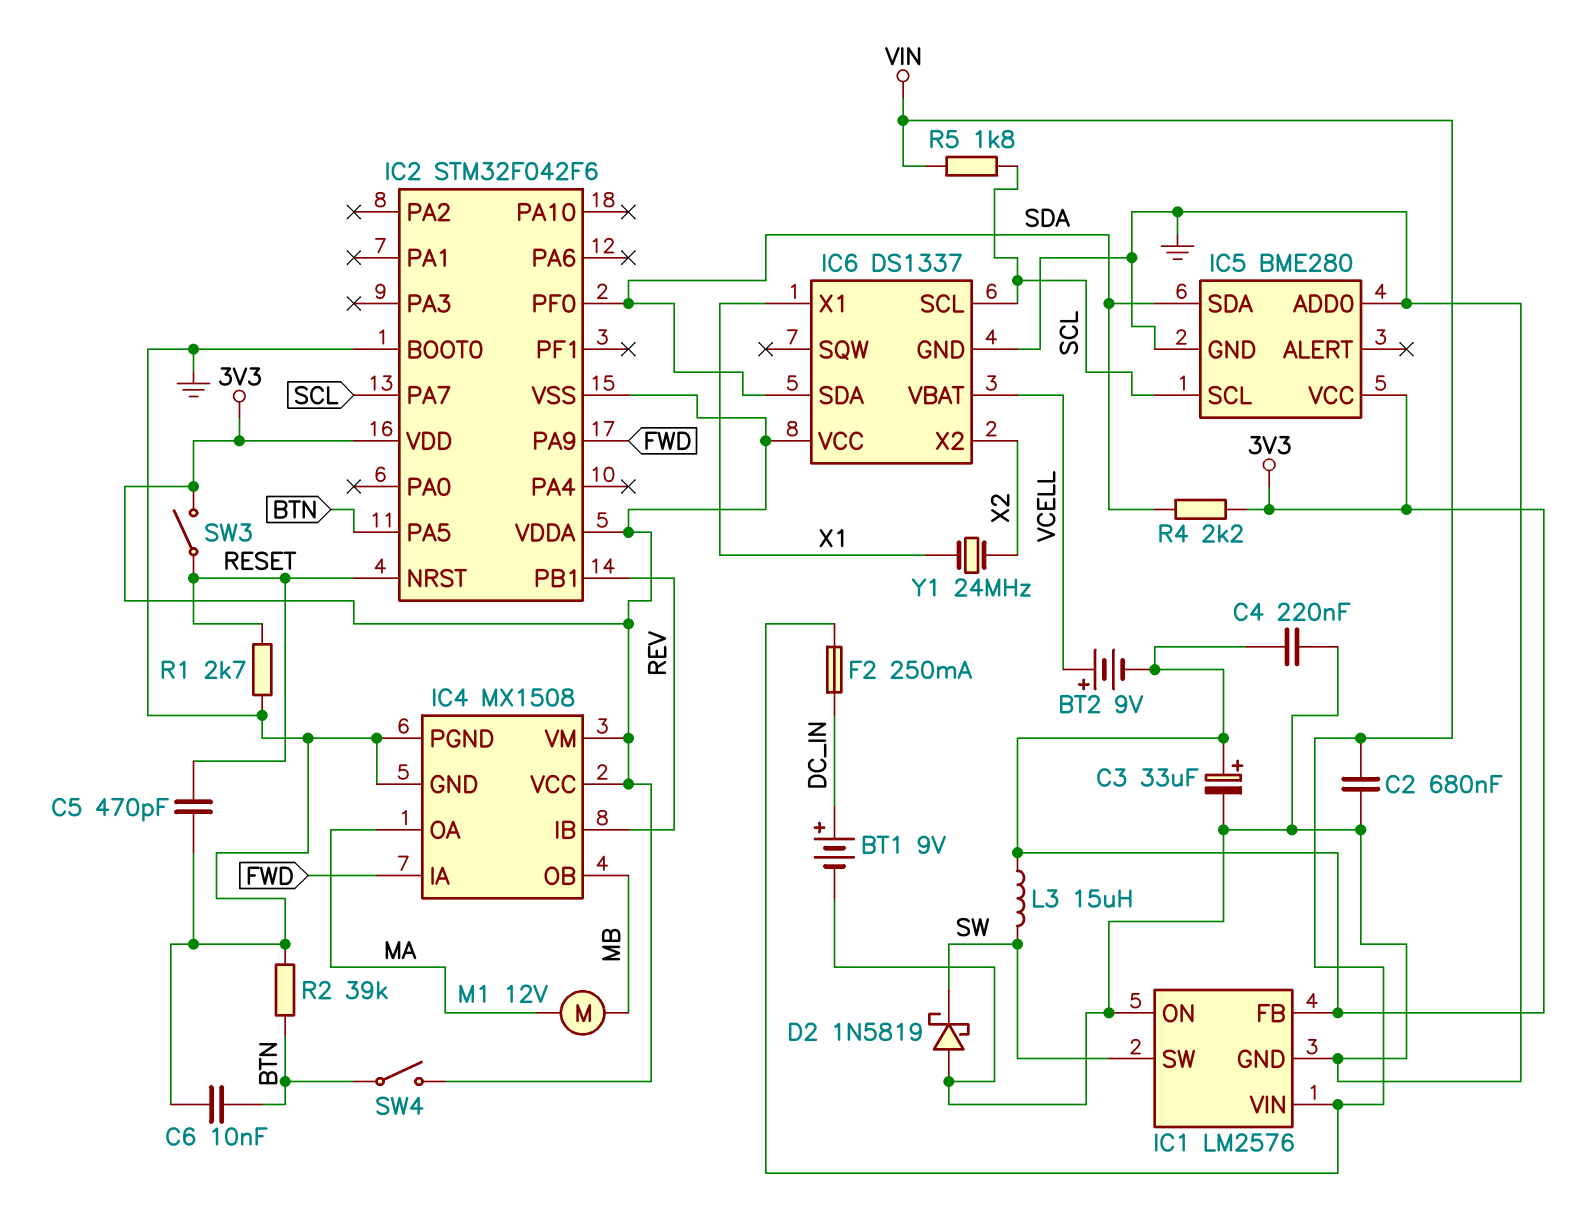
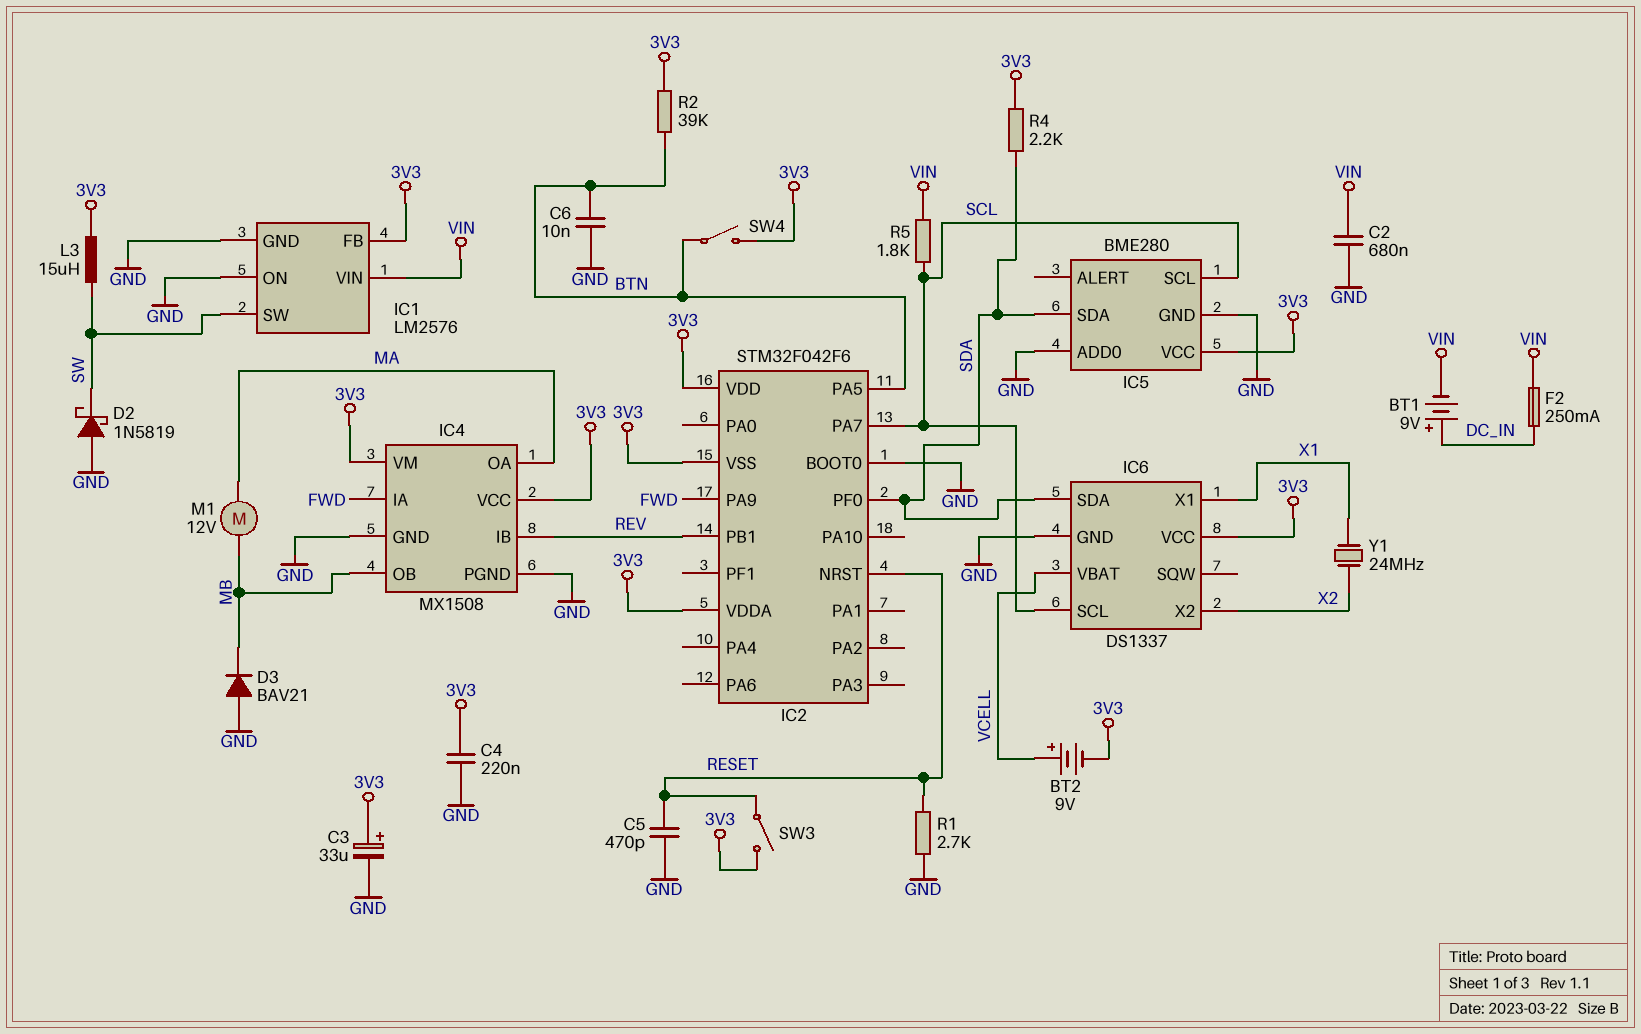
BT1: 9V (plus DC_IN, minus GND) -> 9V (plus DC_IN, minus VIN)
D3: none -> diode BAV21 (A GND, K MB)
R2: 39k (BTN, GND) -> 39k (3V3, BTN)

